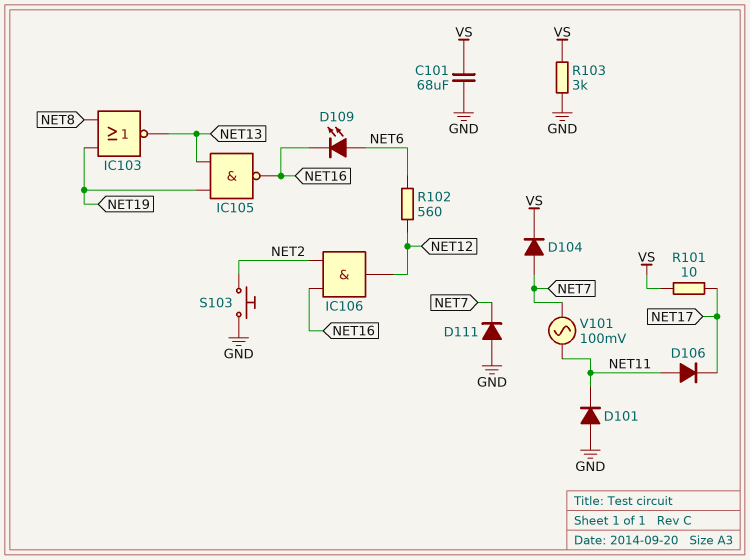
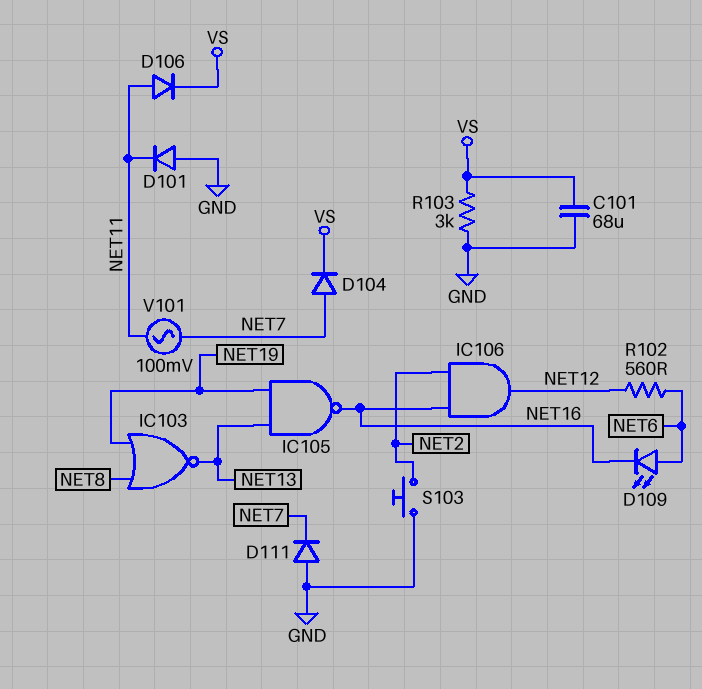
D106: diode (A NET11, K NET17) -> diode (A NET11, K VS)
R101: 10 (NET17, VS) -> none

